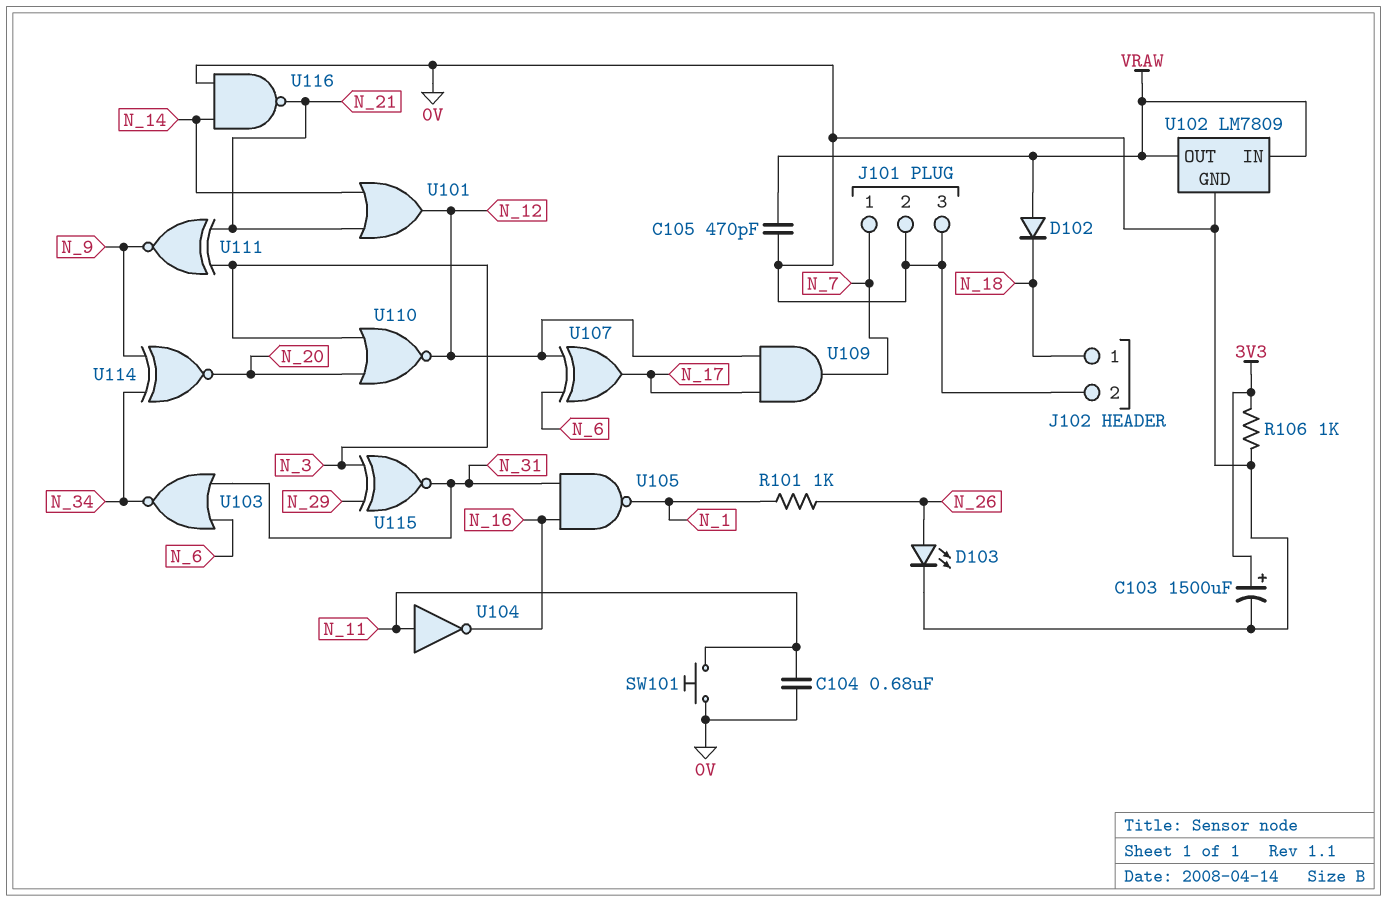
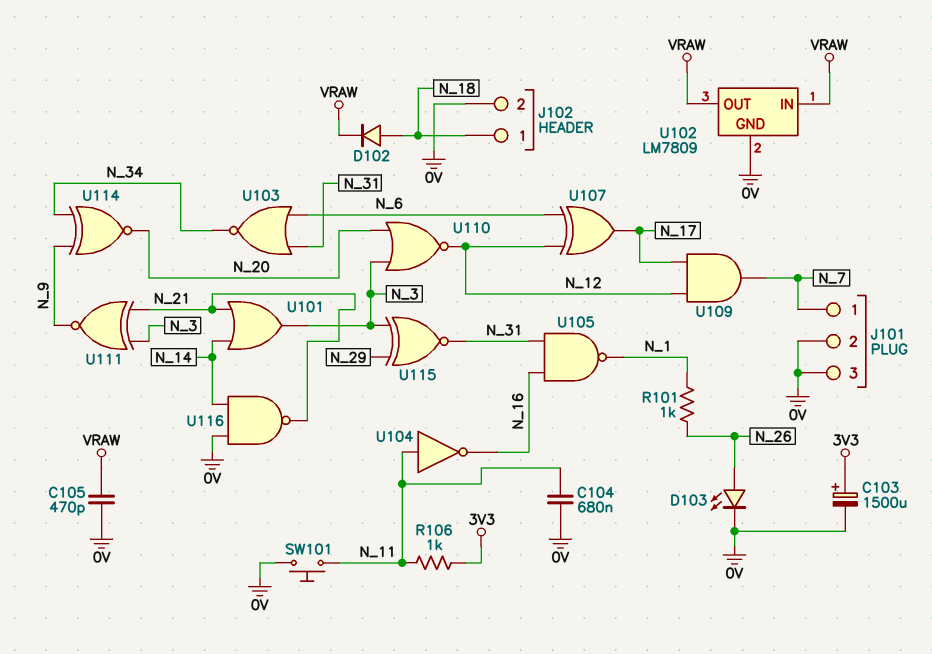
D102: diode (A VRAW, K N_18) -> diode (A N_18, K VRAW)
R106: 1k (0V, 3V3) -> 1k (3V3, N_11)
U101: OR (in N_14, in N_21, out N_12) -> OR (in N_14, in N_21, out N_3)

